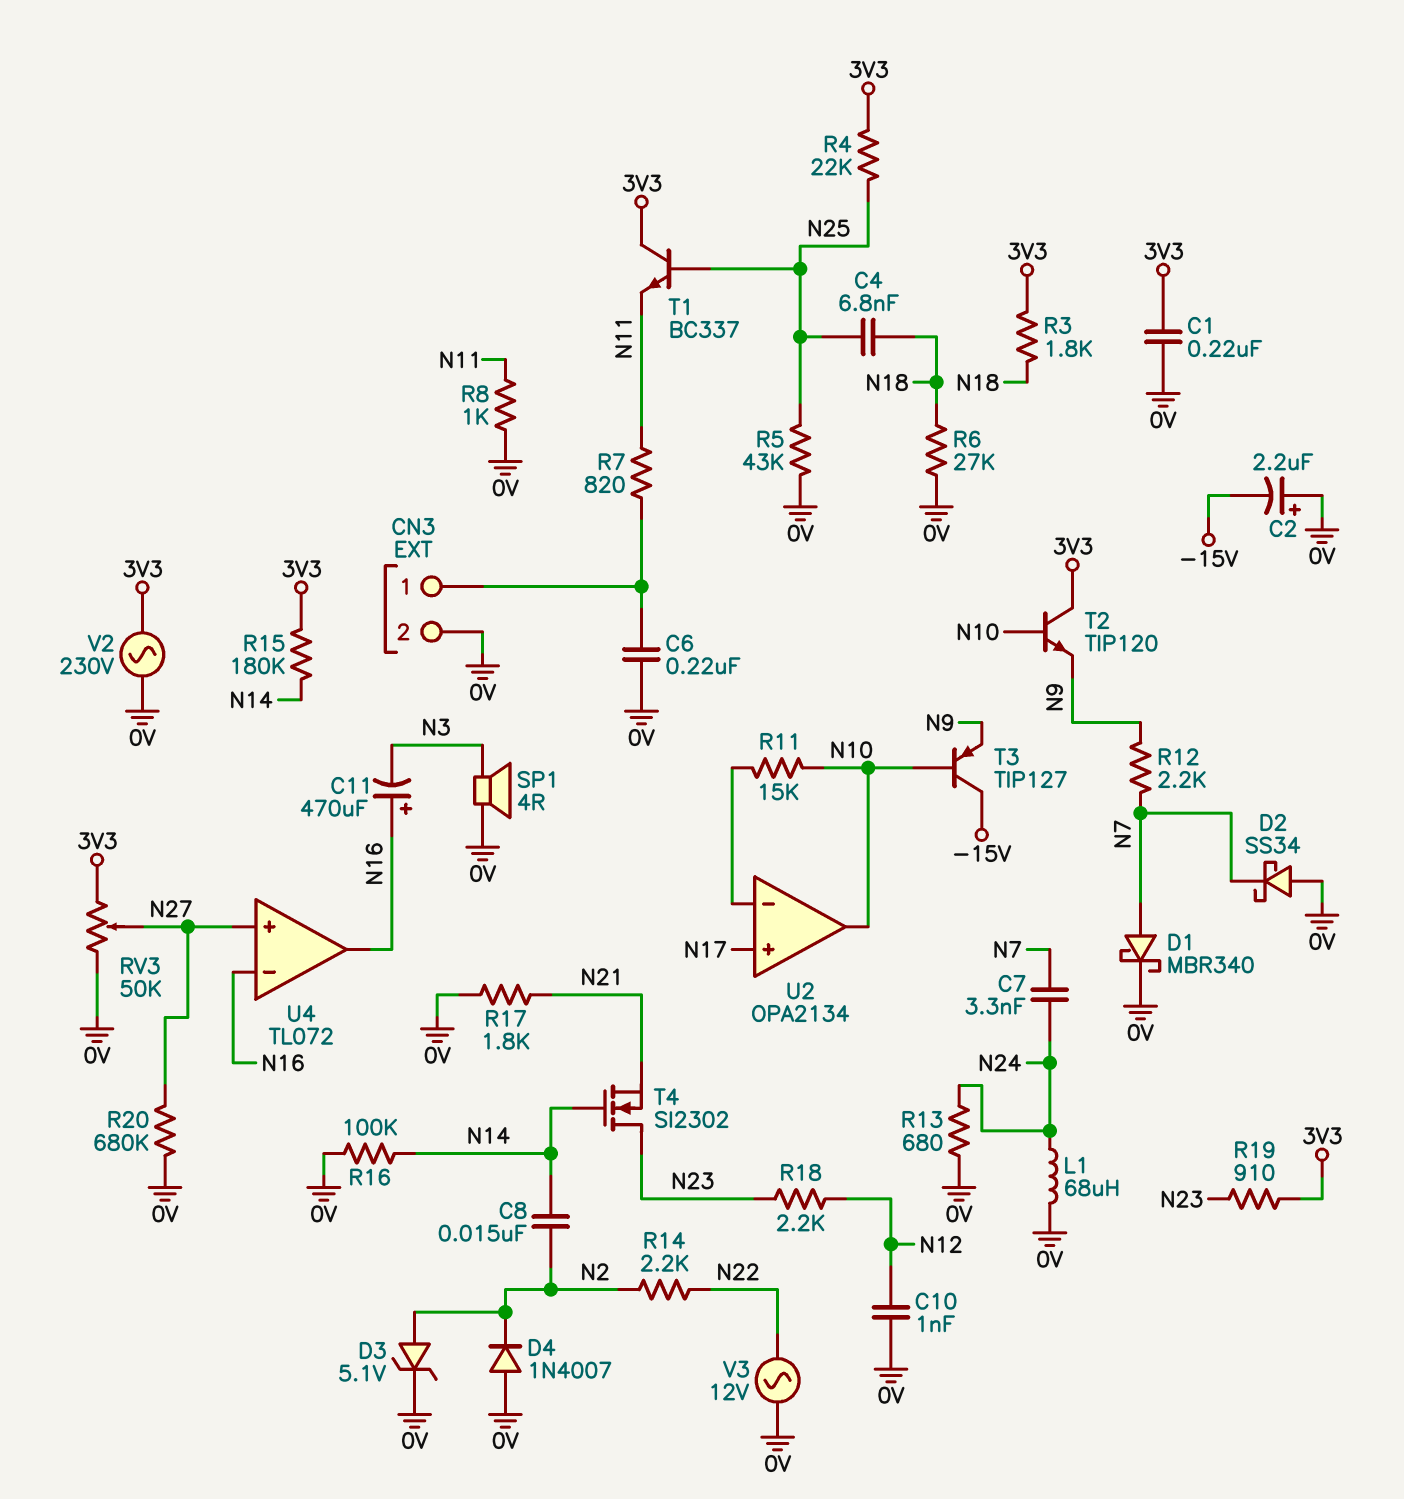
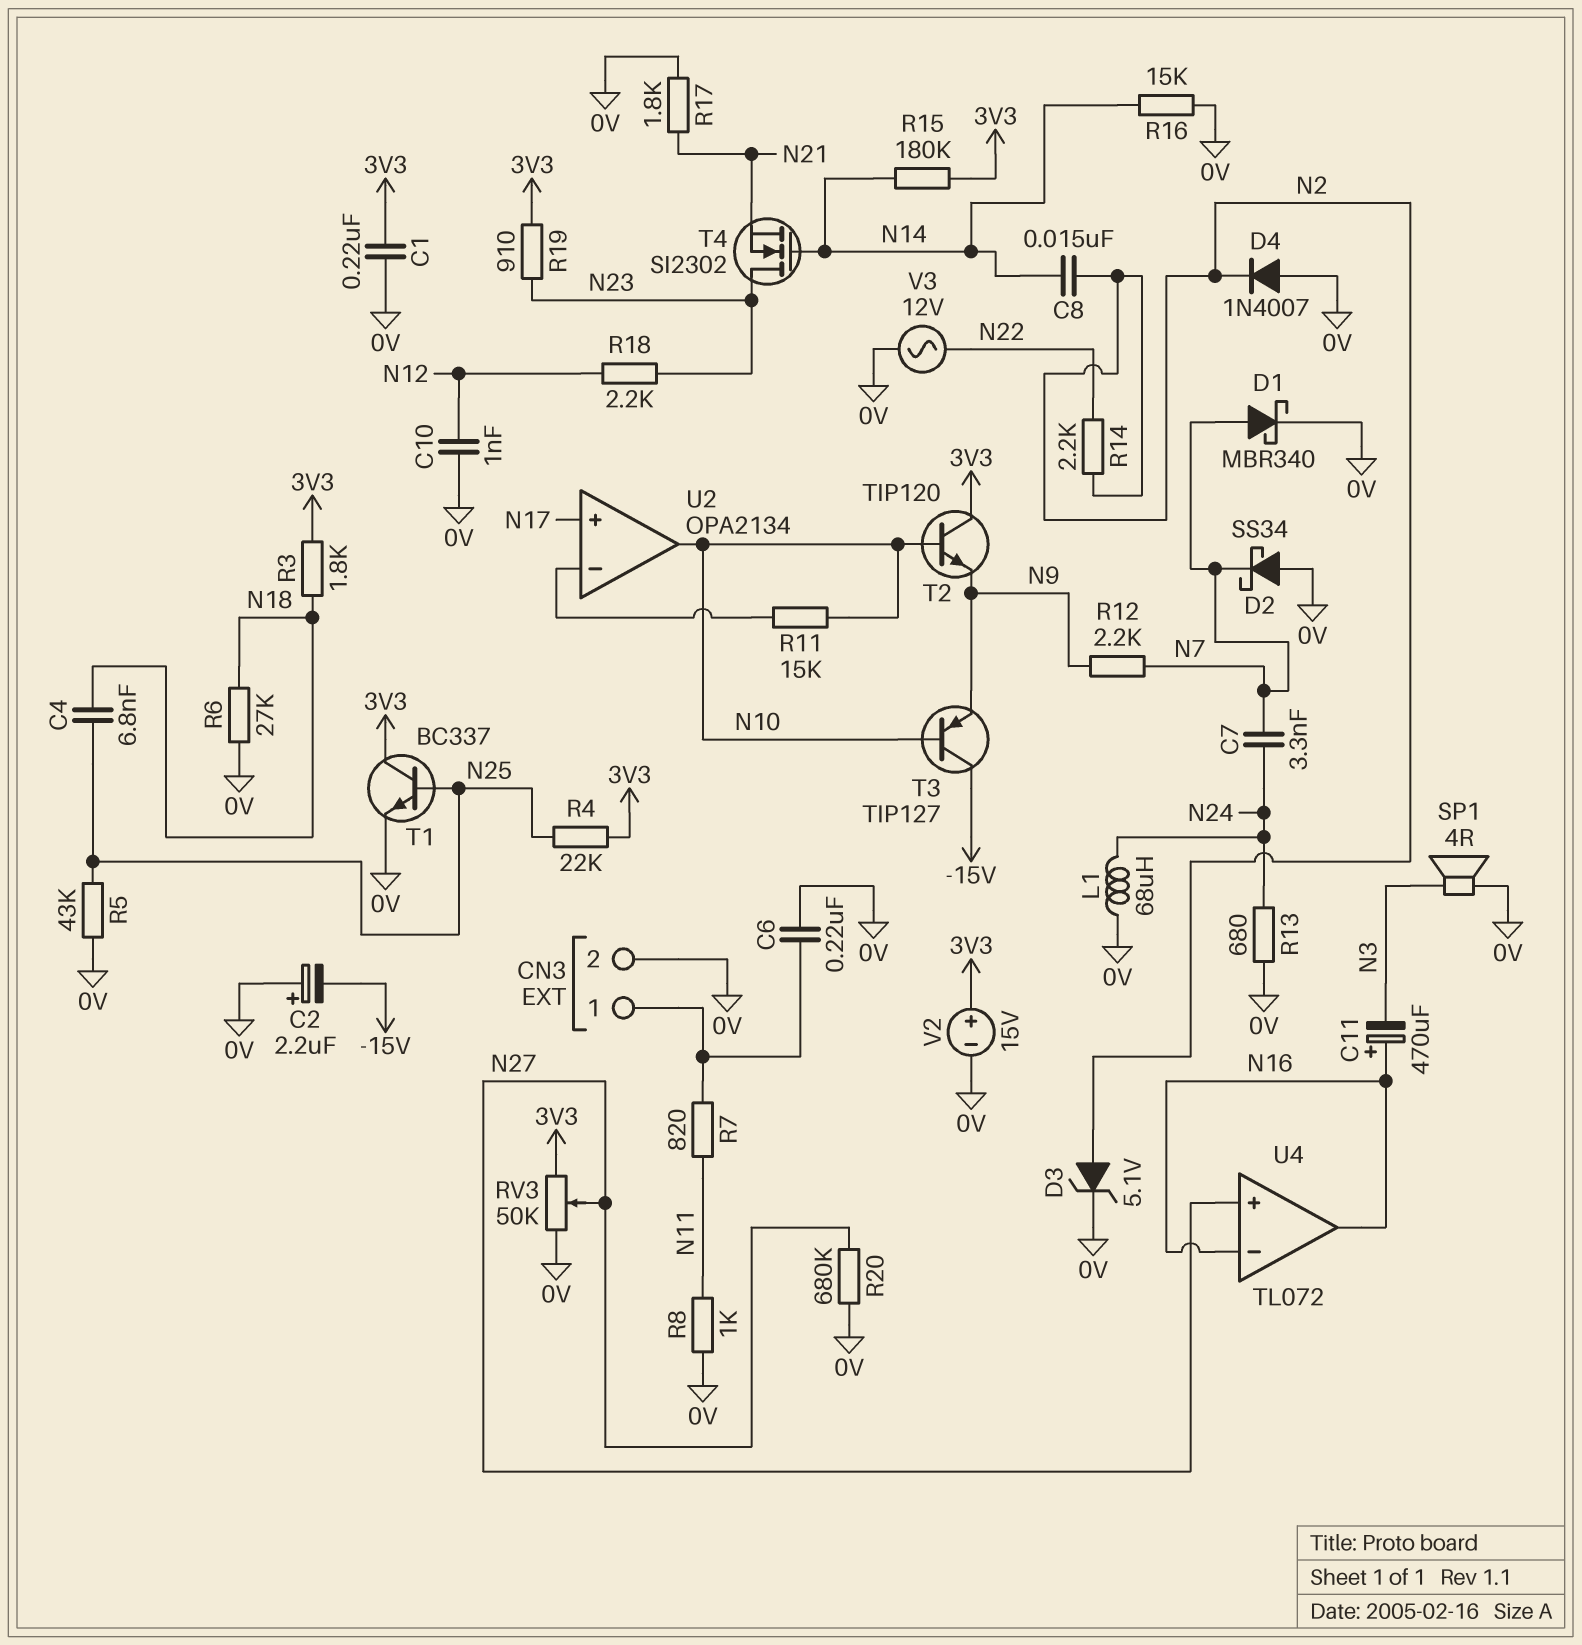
R16: 100k (0V, N14) -> 15k (0V, N14)
T1: NPN BC337 (B N25, C 3V3, E N11) -> NPN BC337 (B N25, C 3V3, E 0V)
V2: AC 230V (0V, 3V3) -> 15V (plus 3V3, minus 0V)

